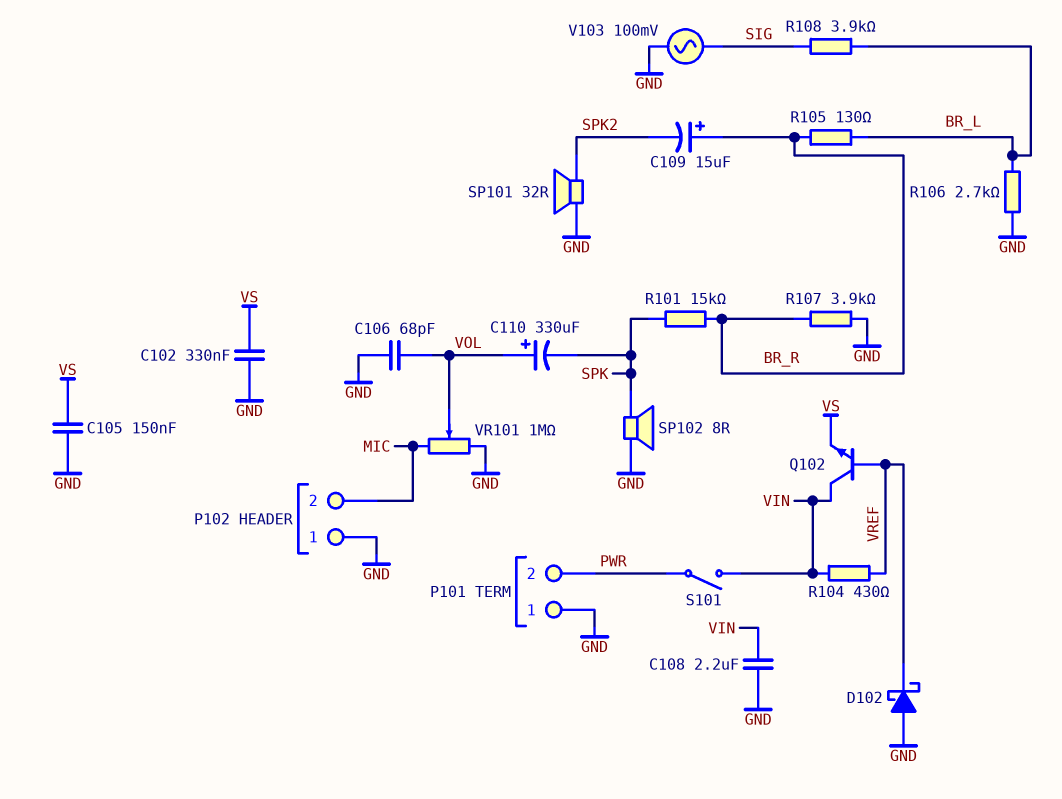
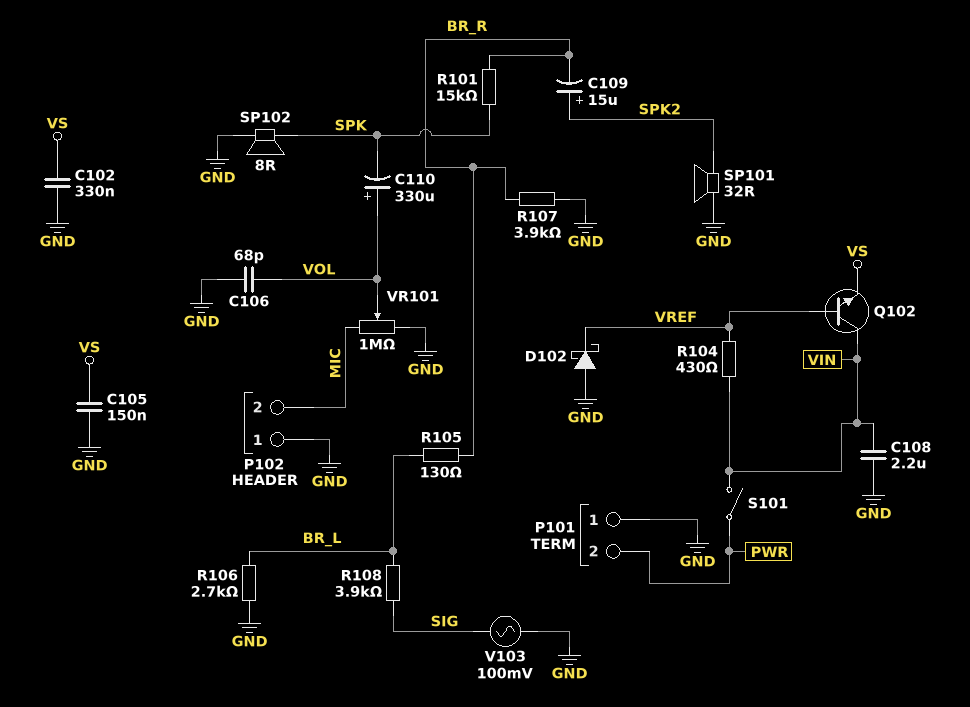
C109: 15uF (plus BR_R, minus SPK2) -> 15uF (plus SPK2, minus BR_R)

